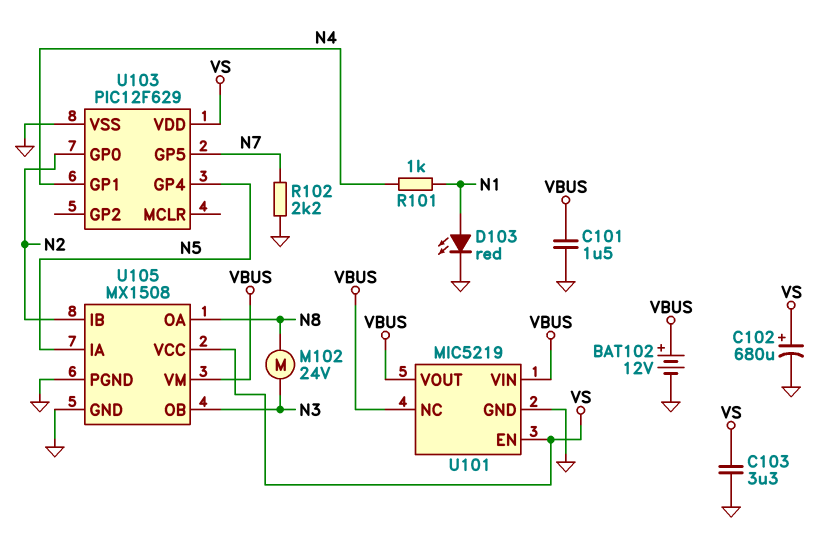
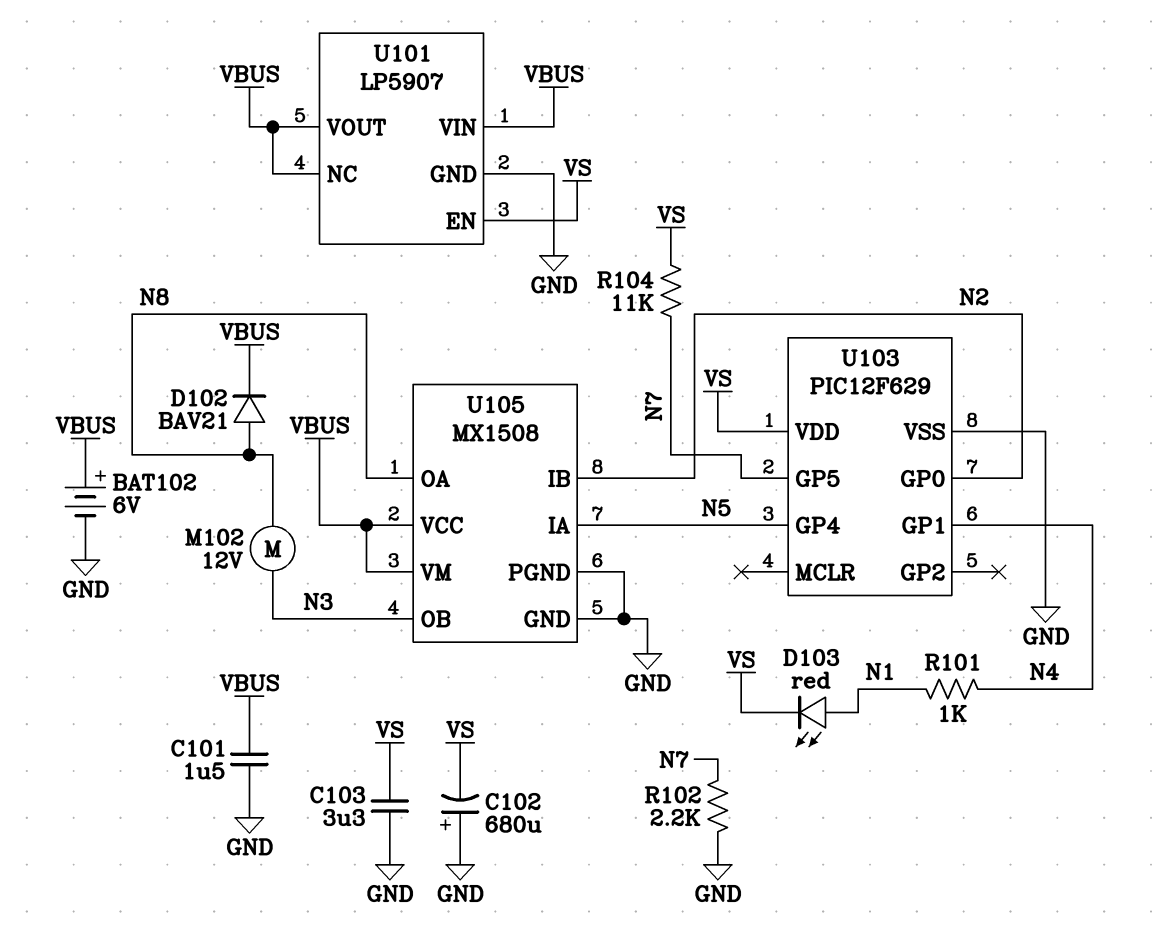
BAT102: 12V (plus VBUS, minus GND) -> 6V (plus VBUS, minus GND)
C102: 680uF (plus VS, minus GND) -> 680uF (plus GND, minus VS)
D102: none -> diode BAV21 (A N8, K VBUS)
D103: LED red (A N1, K GND) -> LED red (A N1, K VS)
M102: motor 24V (N3, N8) -> motor 12V (N3, N8)
R104: none -> 11k (N7, VS)
U101: MIC5219 -> LP5907
U105 pin VCC: VS -> VBUS

